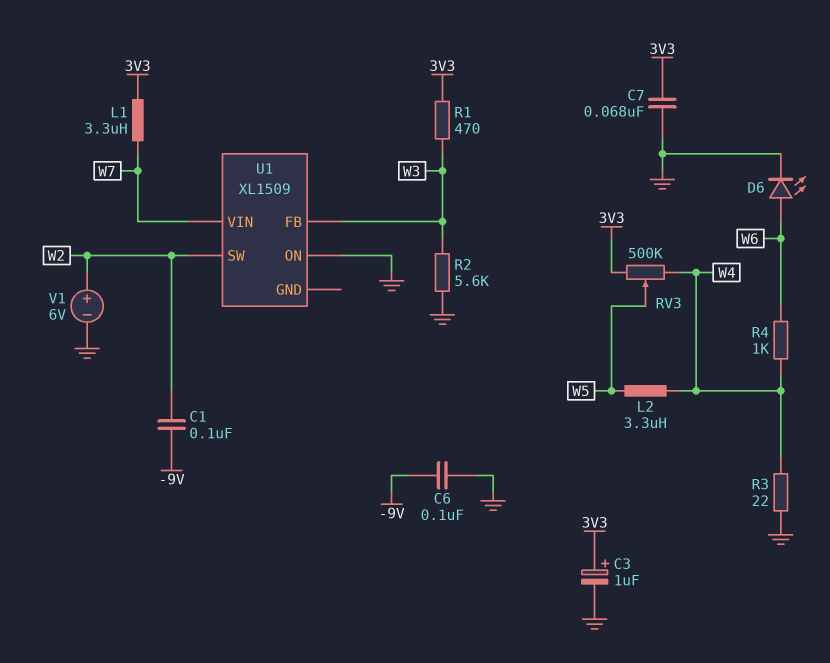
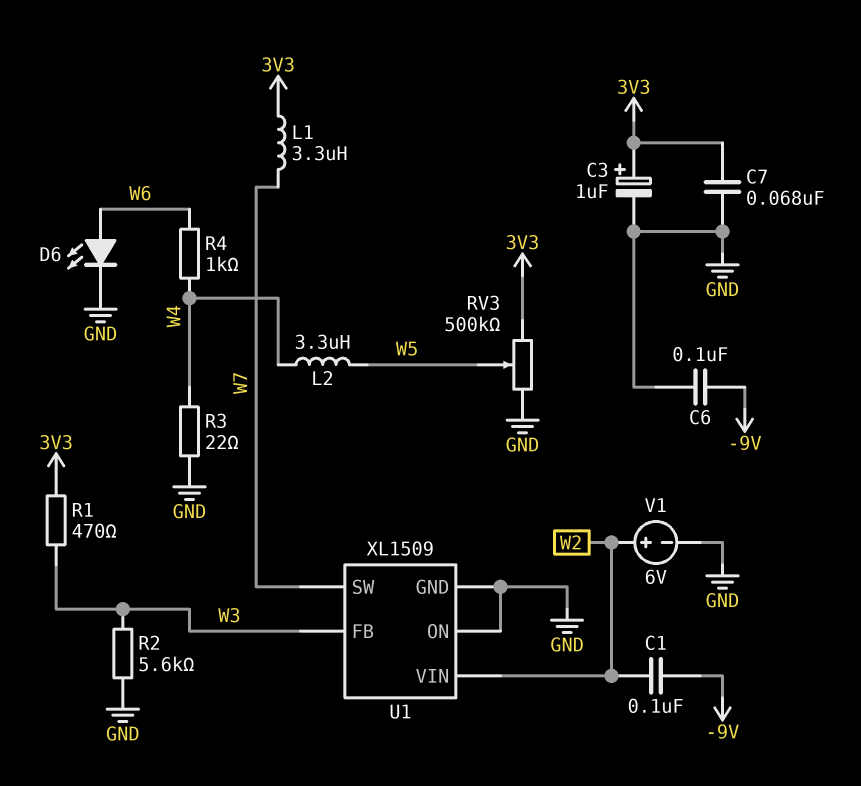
RV3: 500k (3V3, W4, wiper W5) -> 500k (3V3, GND, wiper W5)
U1 pin GND: none -> GND
U1 pin SW: W2 -> W7
U1 pin VIN: W7 -> W2

